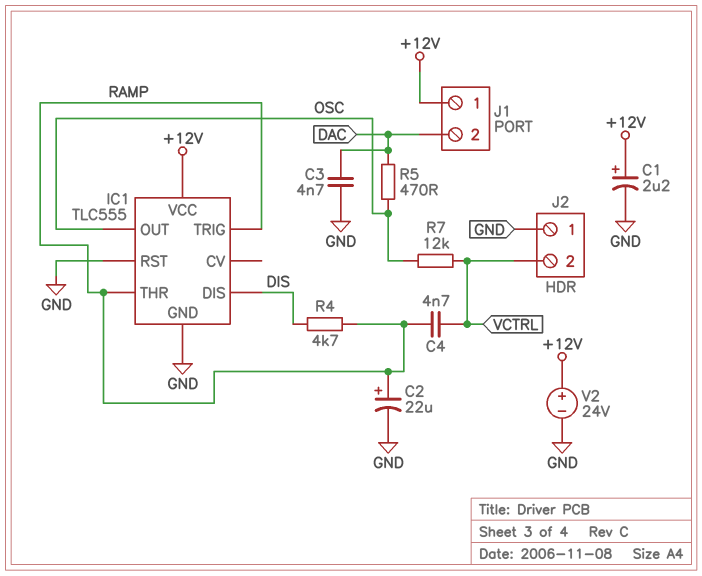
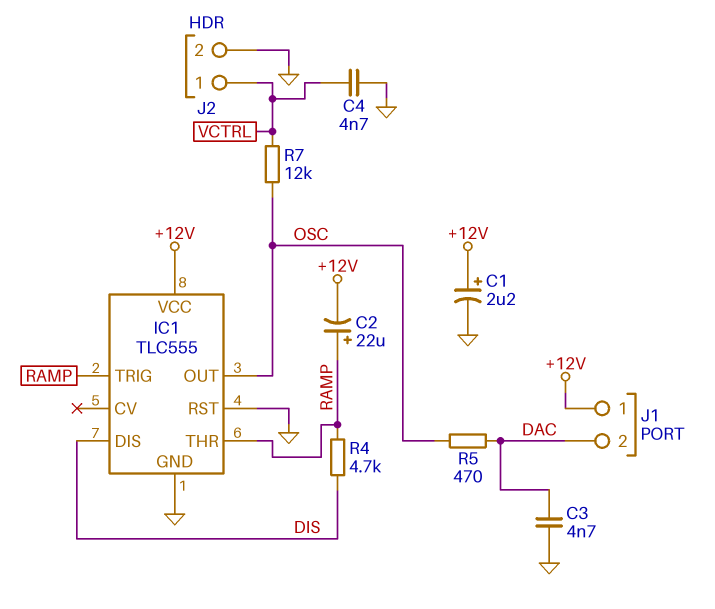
C2: 22uF (plus RAMP, minus GND) -> 22uF (plus RAMP, minus +12V)
C4: 4.7nF (RAMP, VCTRL) -> 4.7nF (GND, VCTRL)
J2 pin 1: GND -> VCTRL
J2 pin 2: VCTRL -> GND
V2: 24V (plus +12V, minus GND) -> none

